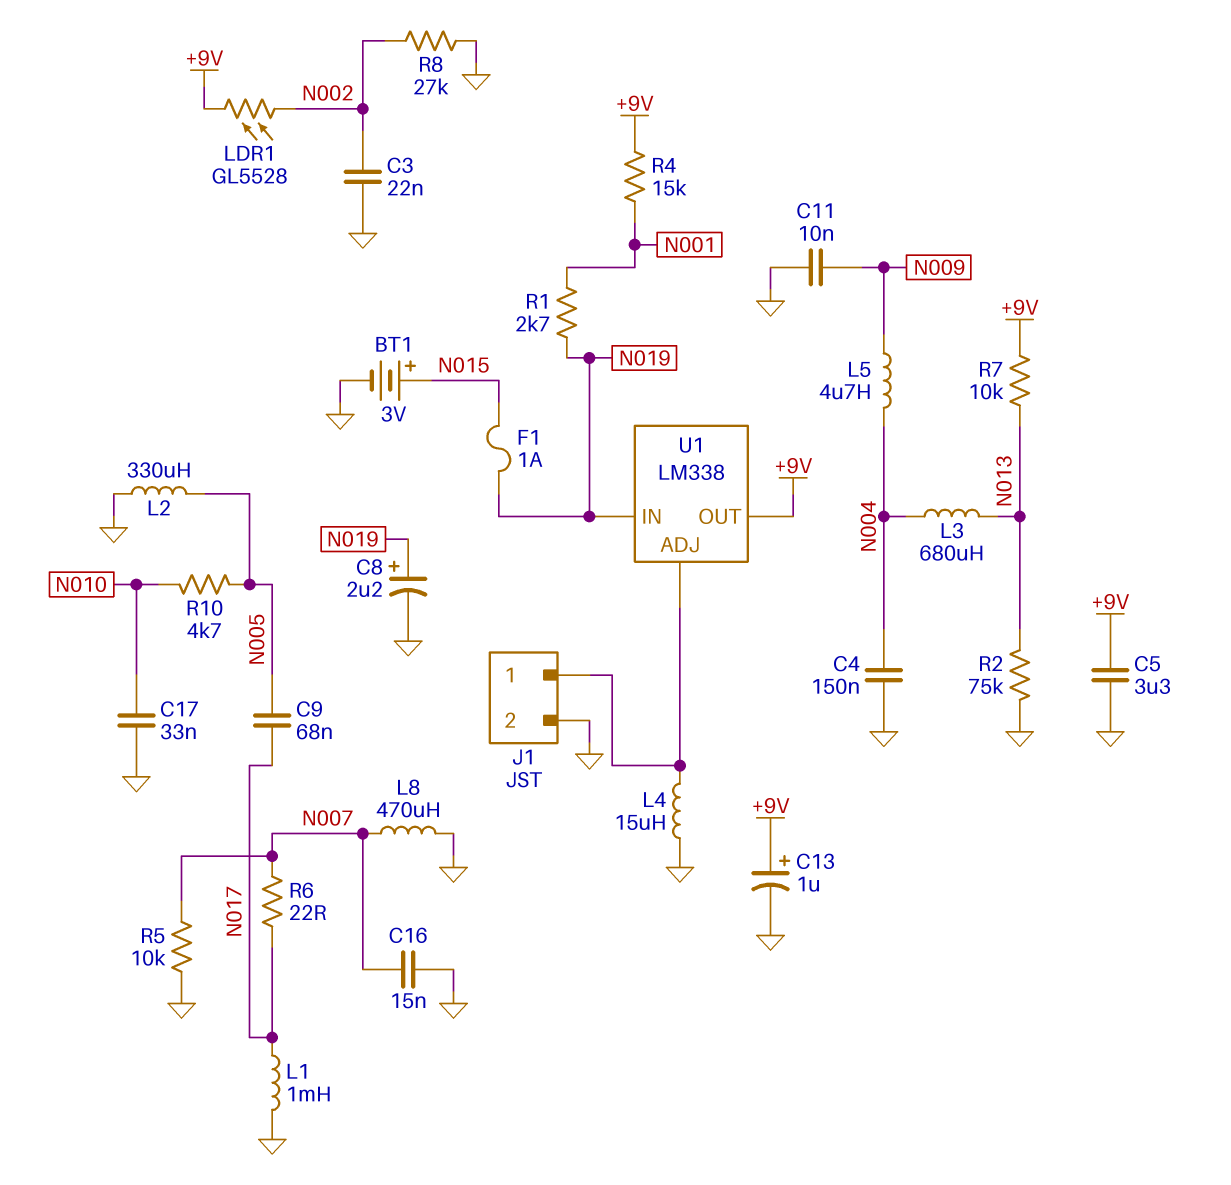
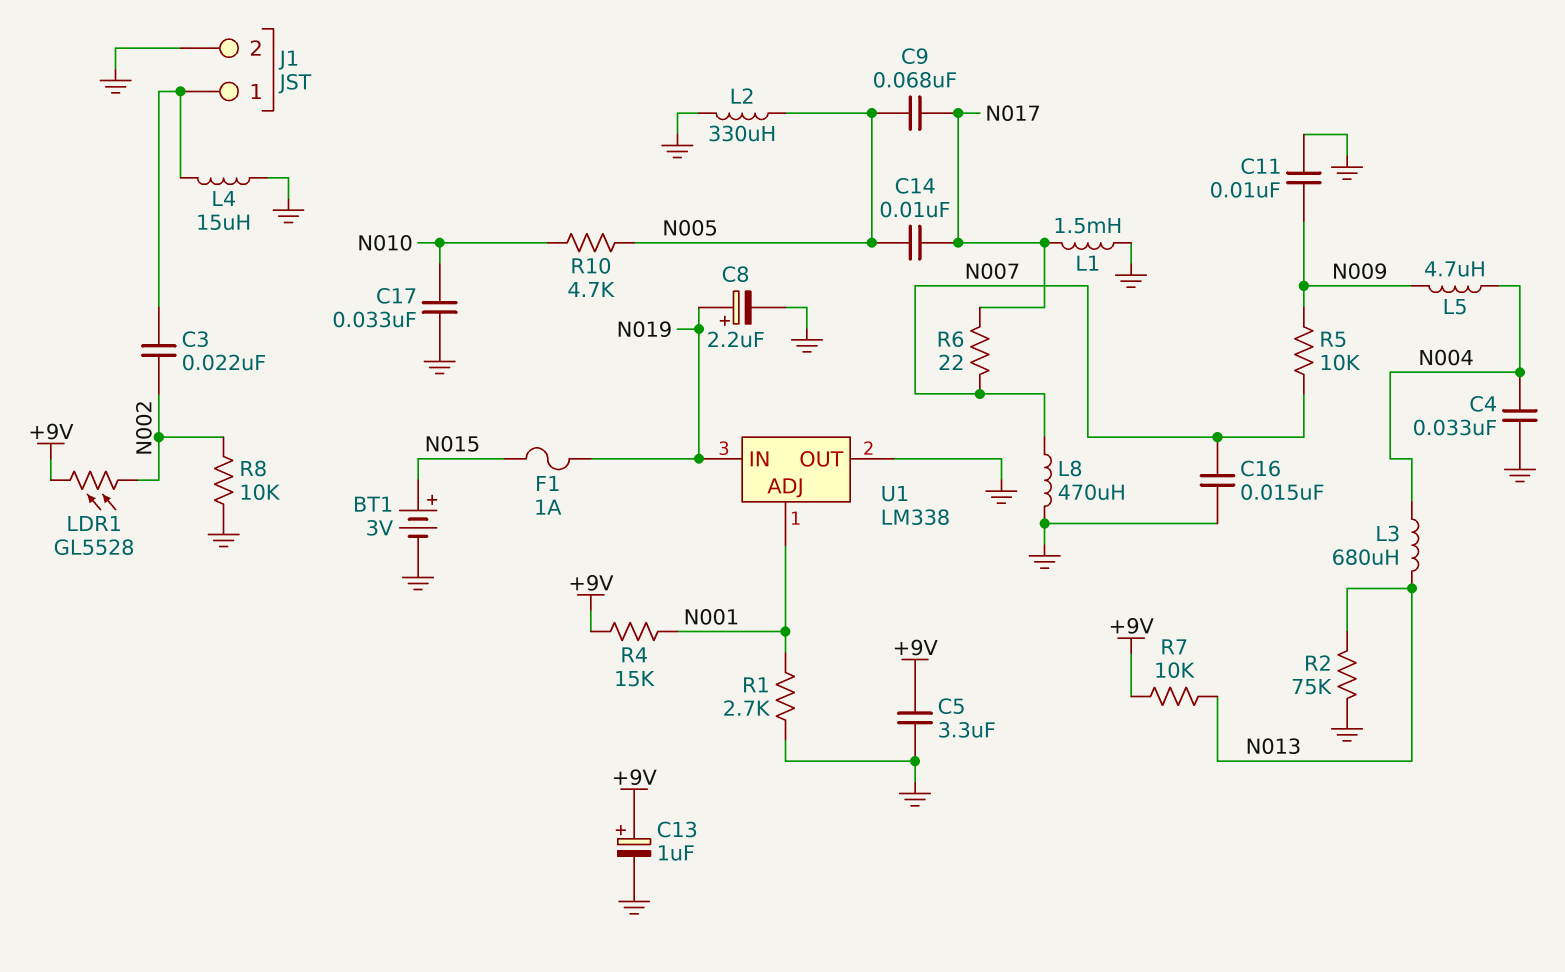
C3: 22nF (GND, N002) -> 22nF (J1/1, N002)
C4: 150nF (GND, N004) -> 33nF (GND, N004)
C14: none -> 10nF (N005, N017)
L1: 1mH (GND, N017) -> 1.5mH (GND, N017)
R1: 2.7k (N001, N019) -> 2.7k (GND, N001)
R5: 10k (GND, N007) -> 10k (N007, N009)
R8: 27k (GND, N002) -> 10k (GND, N002)
U1 pin ADJ: J1/1 -> N001
U1 pin OUT: +9V -> GND

